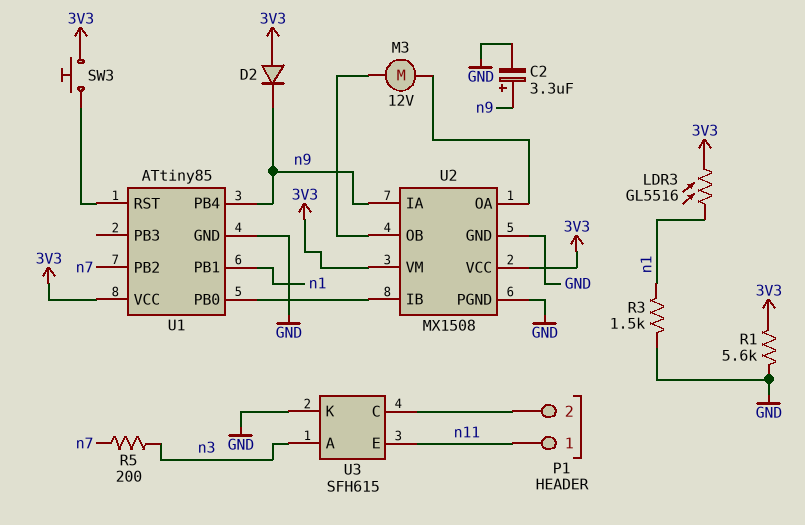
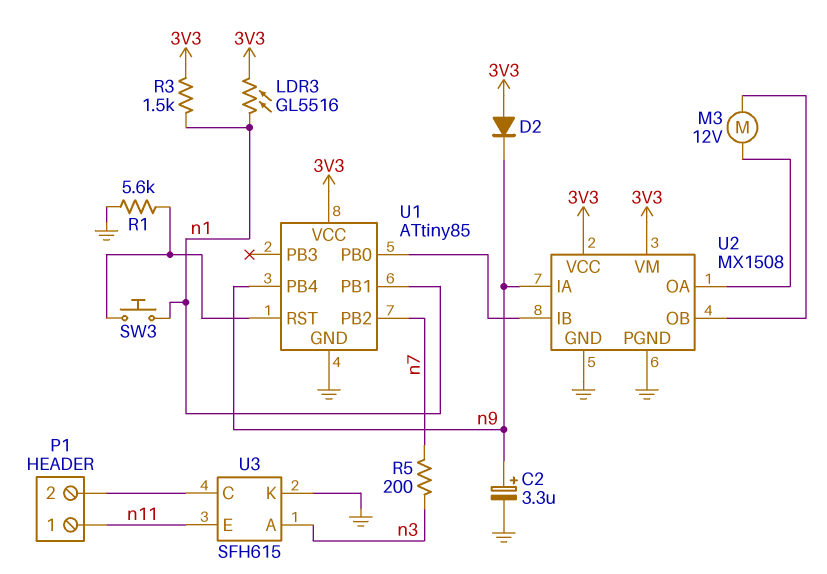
R1: 5.6k (3V3, GND) -> 5.6k (GND, U1/RST)
R3: 1.5k (GND, n1) -> 1.5k (3V3, n1)
SW3: button (3V3, U1/RST) -> button (U1/RST, n1)

